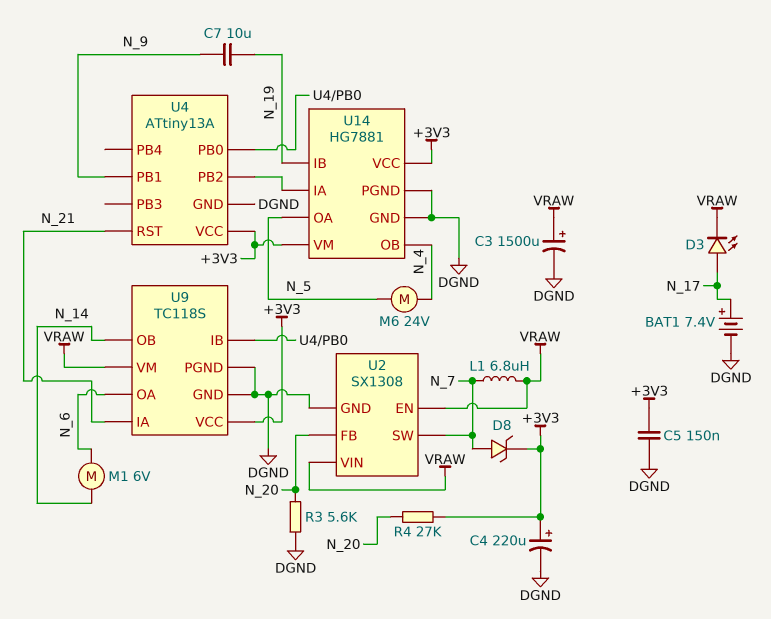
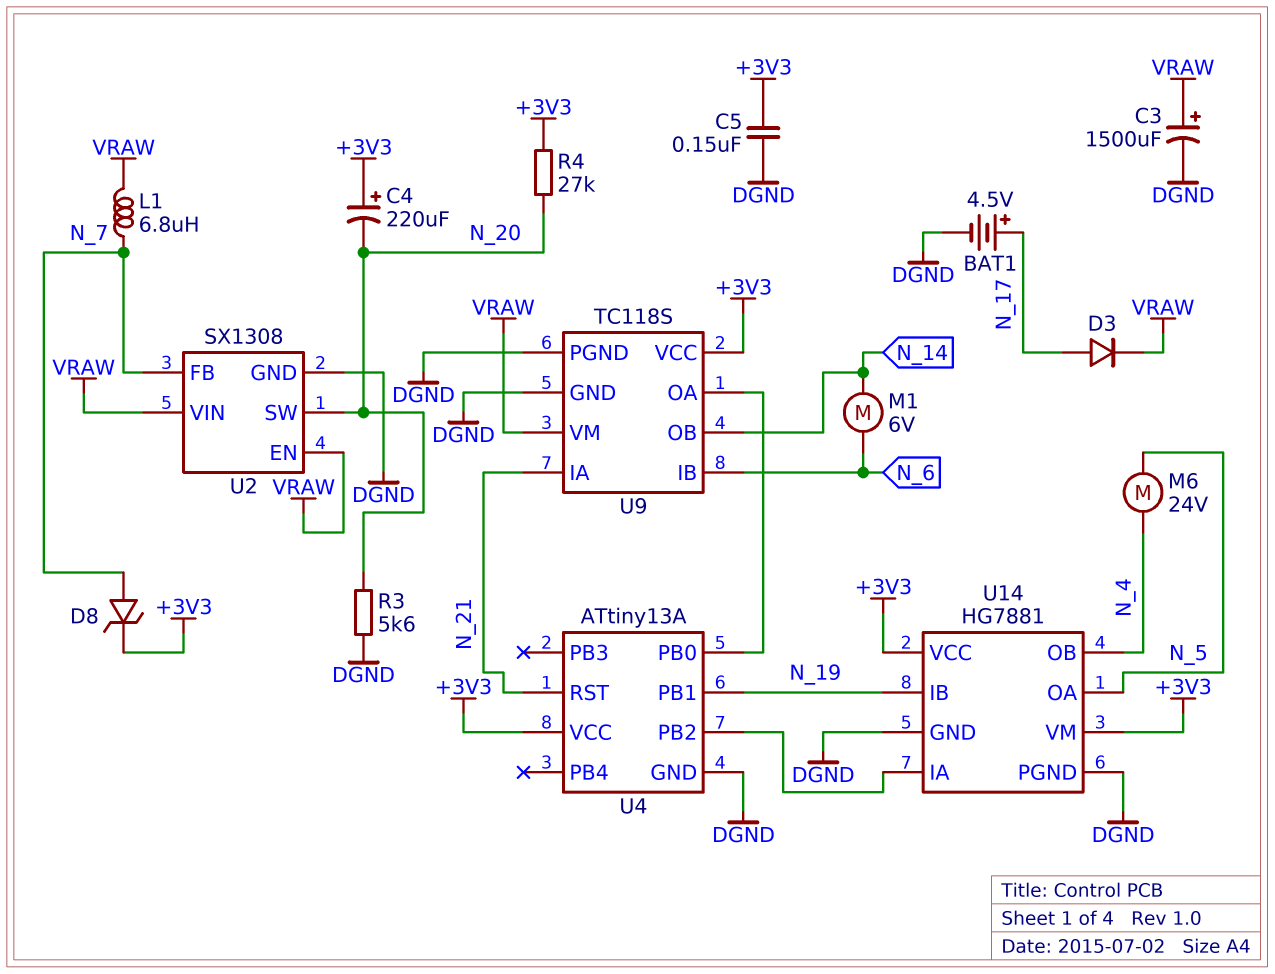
BAT1: 7.4V (plus N_17, minus DGND) -> 4.5V (plus N_17, minus DGND)
C4: 220uF (plus +3V3, minus DGND) -> 220uF (plus +3V3, minus N_20)
C7: 10uF (N_9, N_19) -> none
D3: LED (A N_17, K VRAW) -> diode (A N_17, K VRAW)
U2 pin FB: N_20 -> N_7
U2 pin SW: N_7 -> N_20
U4 pin PB1: N_9 -> N_19
U9 pin IB: U4/PB0 -> N_6
U9 pin OA: N_6 -> U4/PB0

